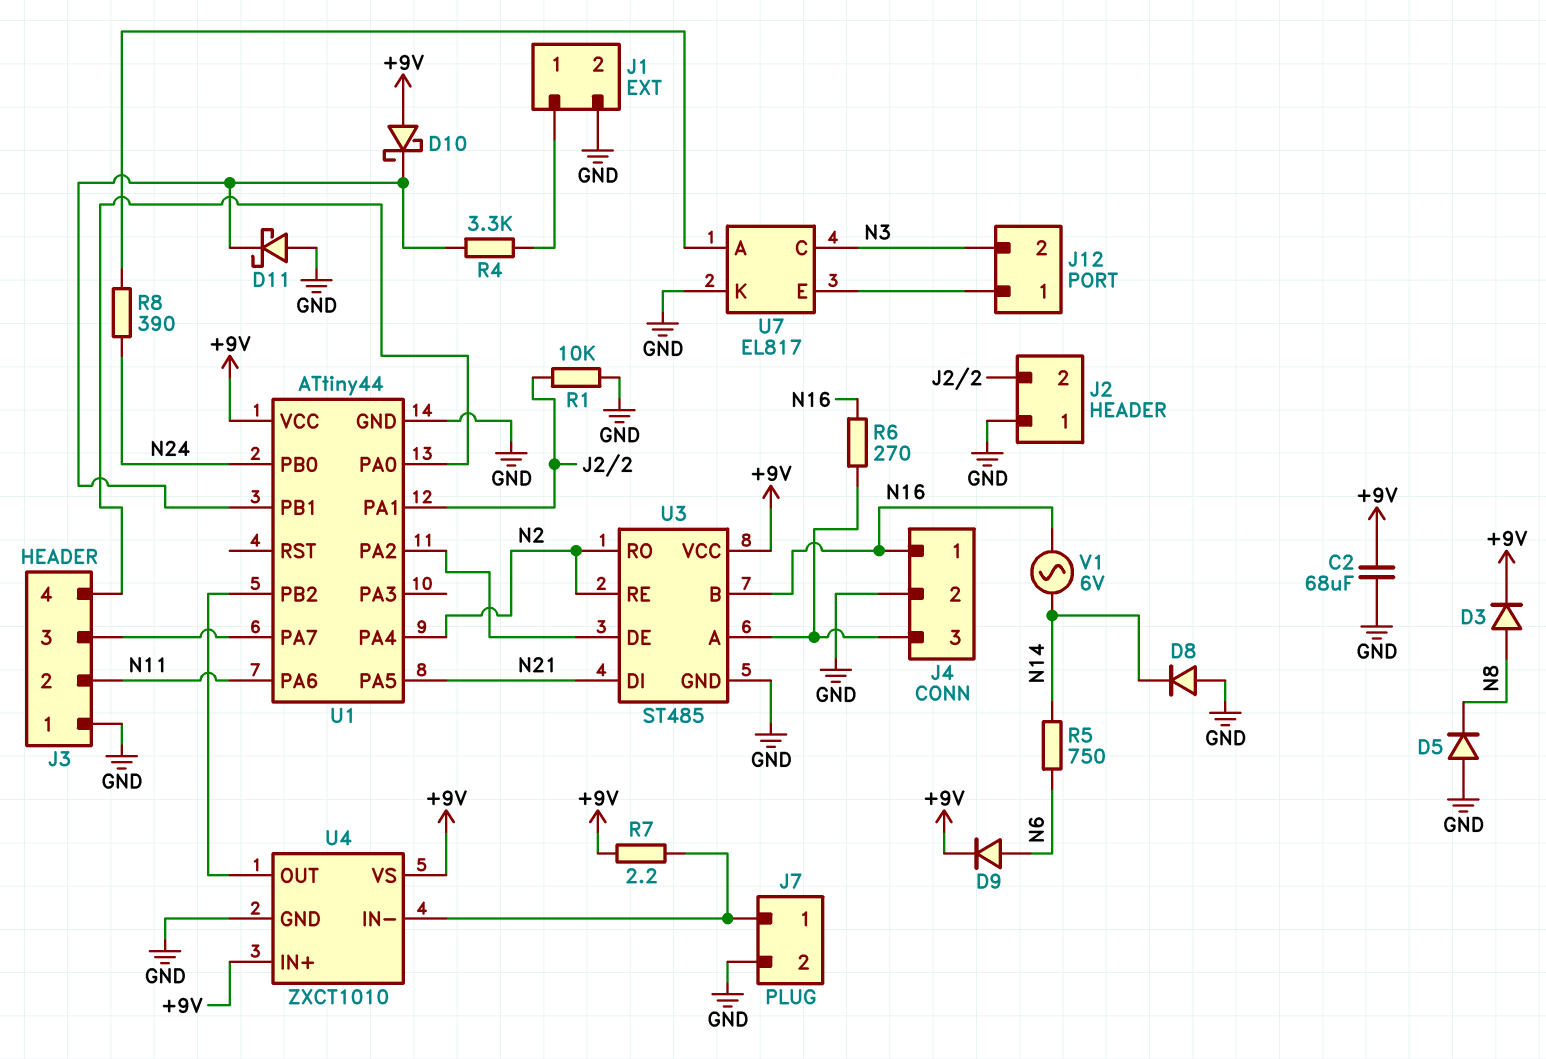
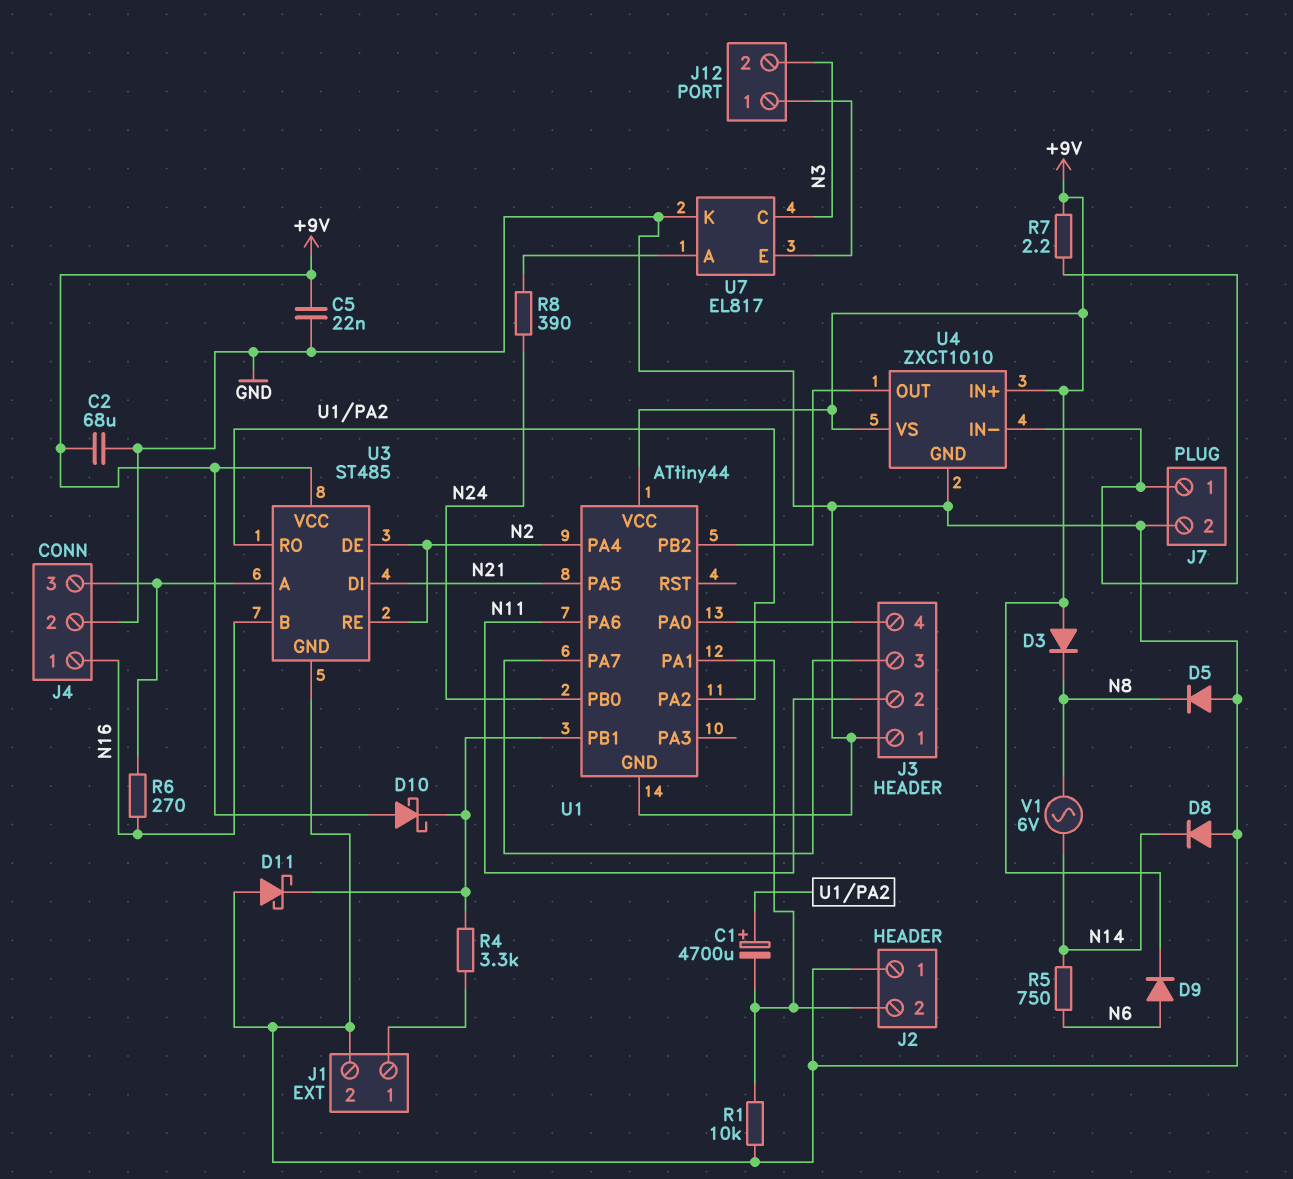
C1: none -> 4700uF (plus U1/PA2, minus J2/2)
C5: none -> 22nF (+9V, GND)
D3: diode (A N8, K +9V) -> diode (A +9V, K N8)
U3 pin DE: U1/PA2 -> N2
U3 pin RO: N2 -> U1/PA2
V1: AC 6V (N14, N16) -> AC 6V (N8, N14)

